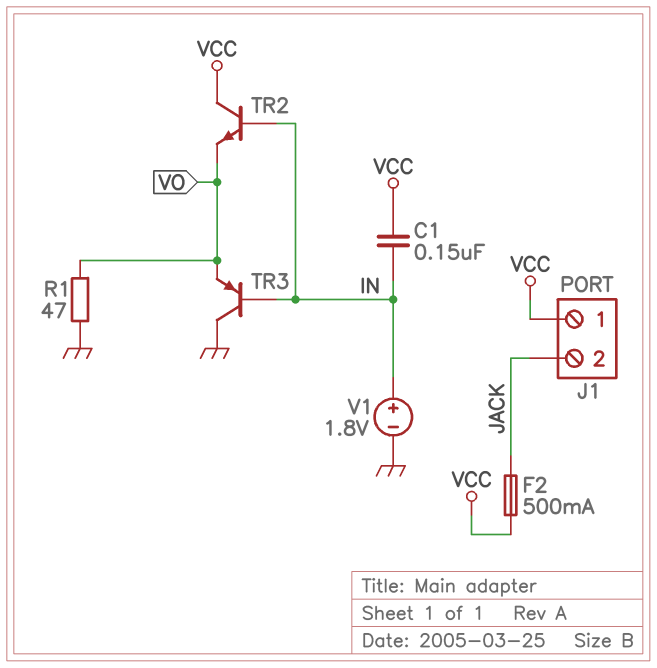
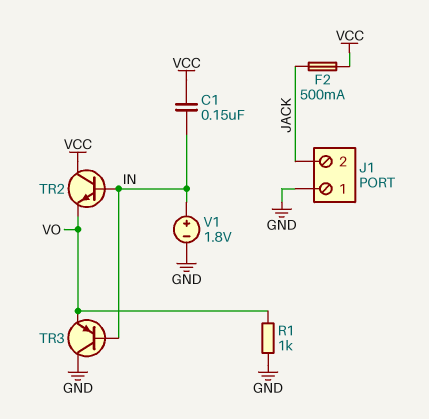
J1 pin 1: VCC -> GND
R1: 47 (GND, VO) -> 1k (GND, VO)

